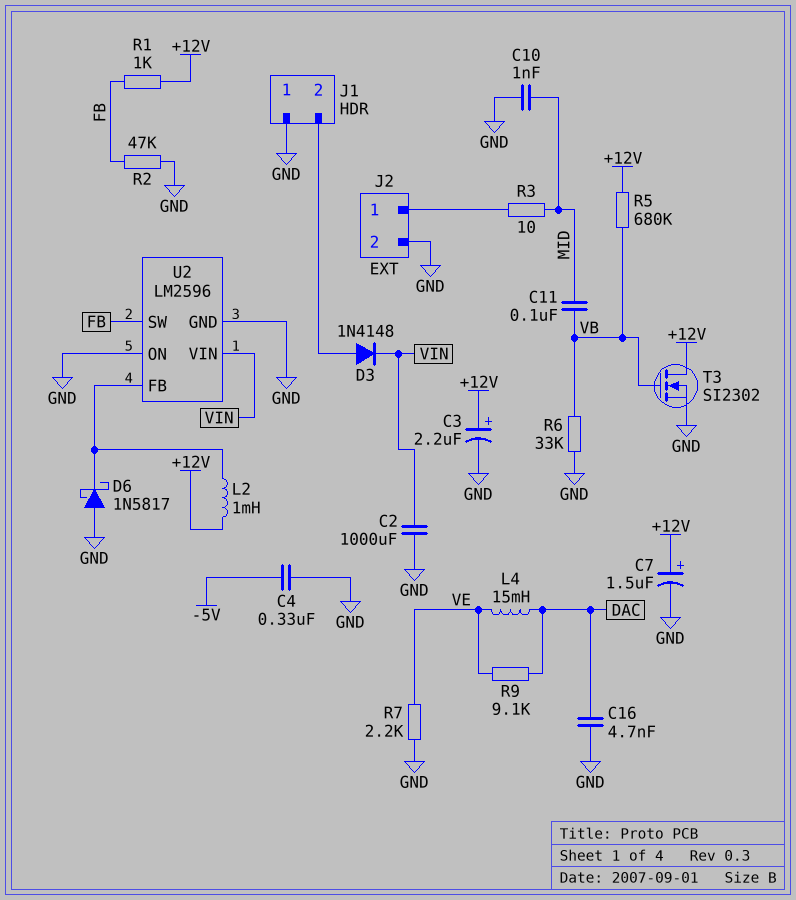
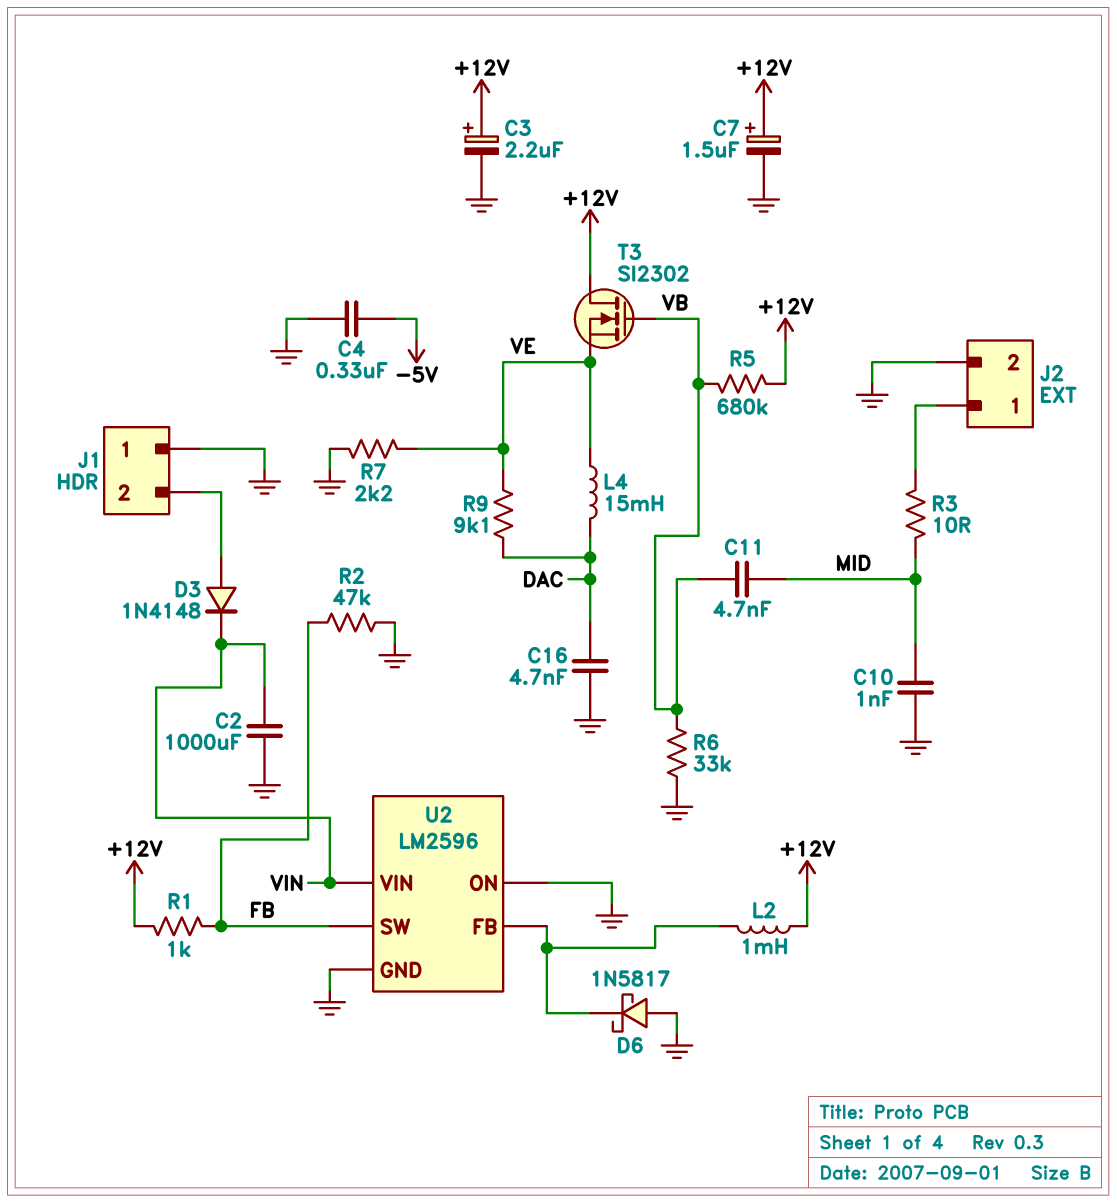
C11: 100nF (MID, VB) -> 4.7nF (MID, VB)
T3: NMOS SI2302 (G VB, D +12V, S GND) -> NMOS SI2302 (G VB, D +12V, S VE)

